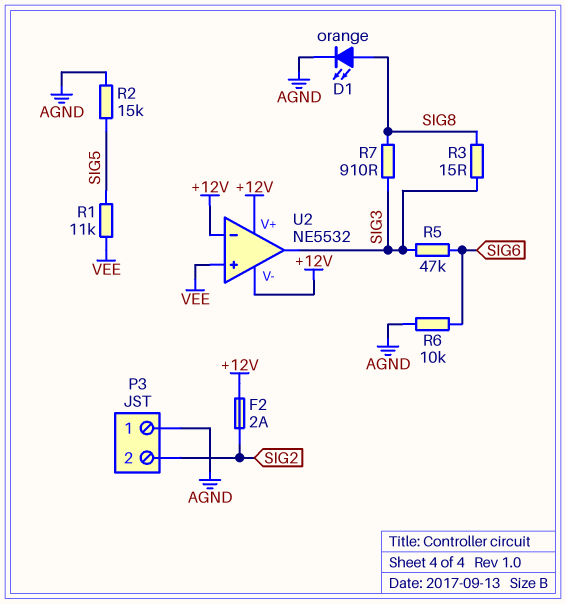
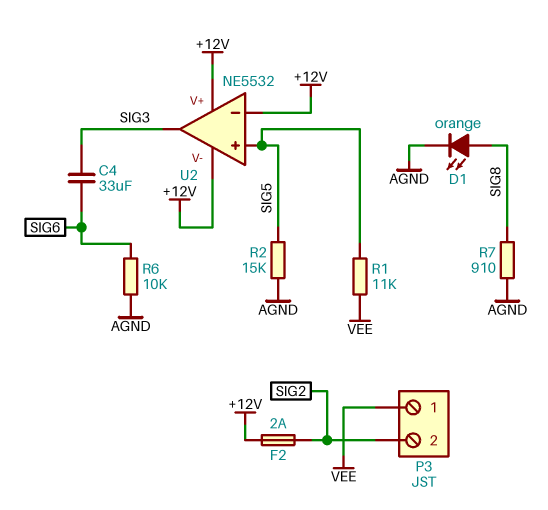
C4: none -> 33uF (SIG3, SIG6)
P3 pin 1: AGND -> VEE
R3: 15 (SIG3, SIG8) -> none
R5: 47k (SIG3, SIG6) -> none
R7: 910 (SIG3, SIG8) -> 910 (AGND, SIG8)
U2 pin in+: VEE -> SIG5

